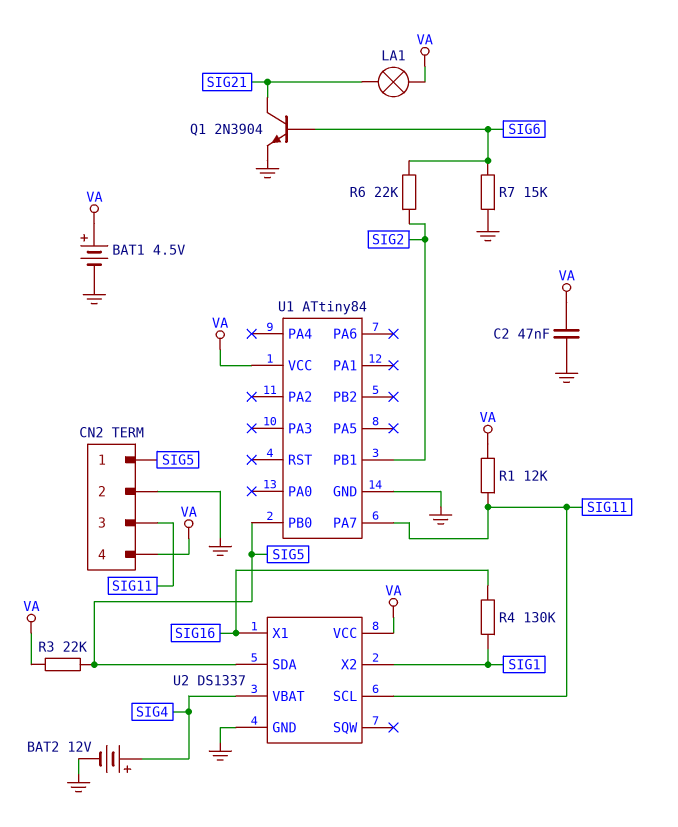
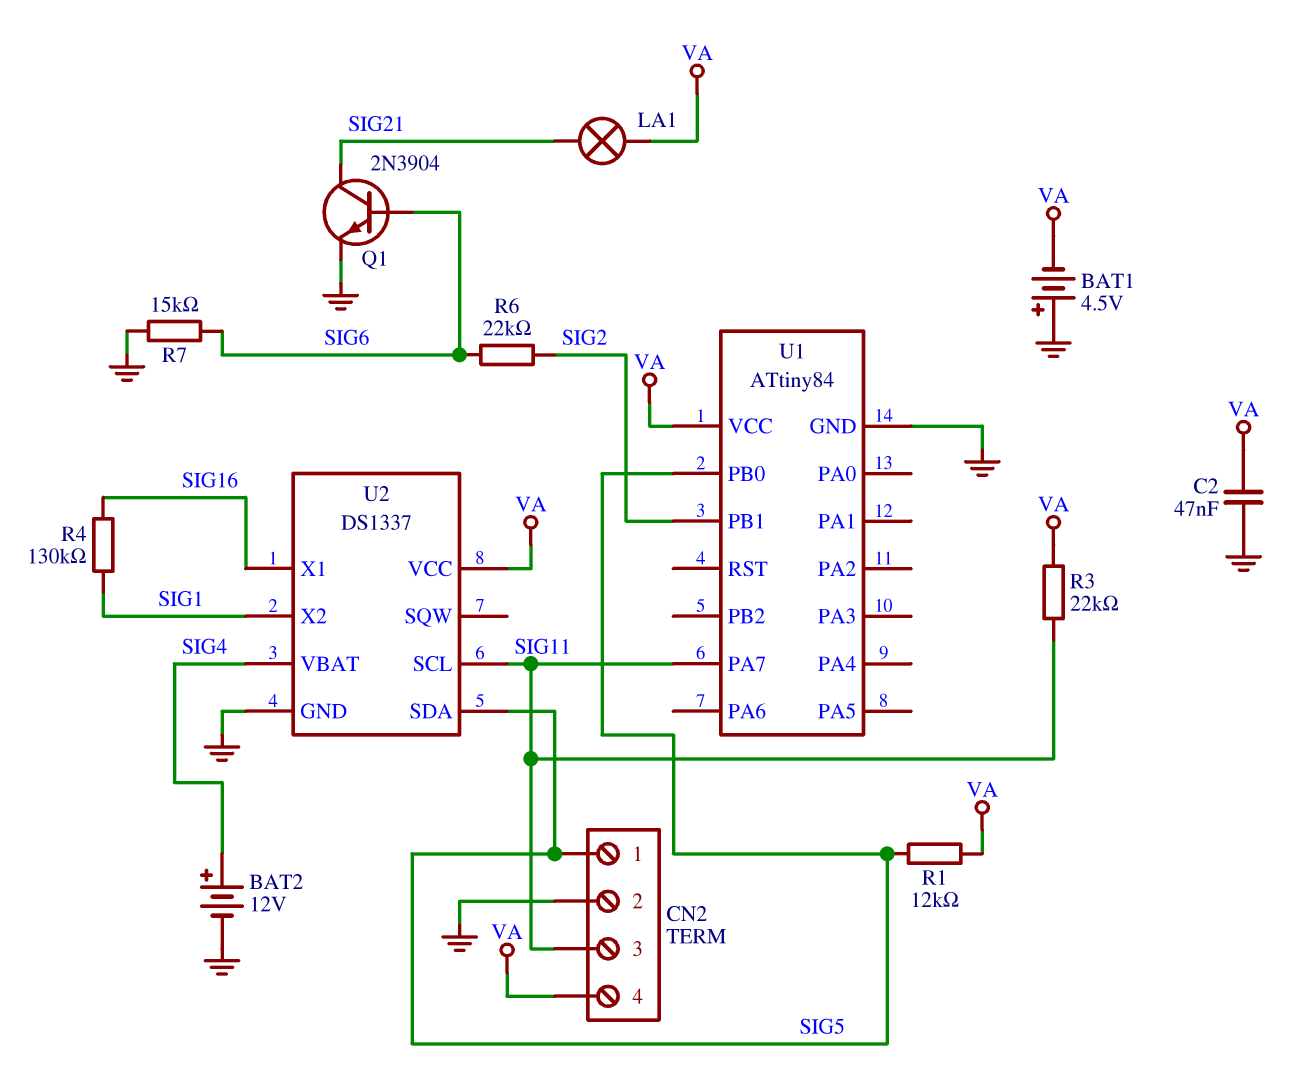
BAT1: 4.5V (plus VA, minus GND) -> 4.5V (plus GND, minus VA)
R1: 12k (SIG11, VA) -> 12k (SIG5, VA)
R3: 22k (SIG5, VA) -> 22k (SIG11, VA)

